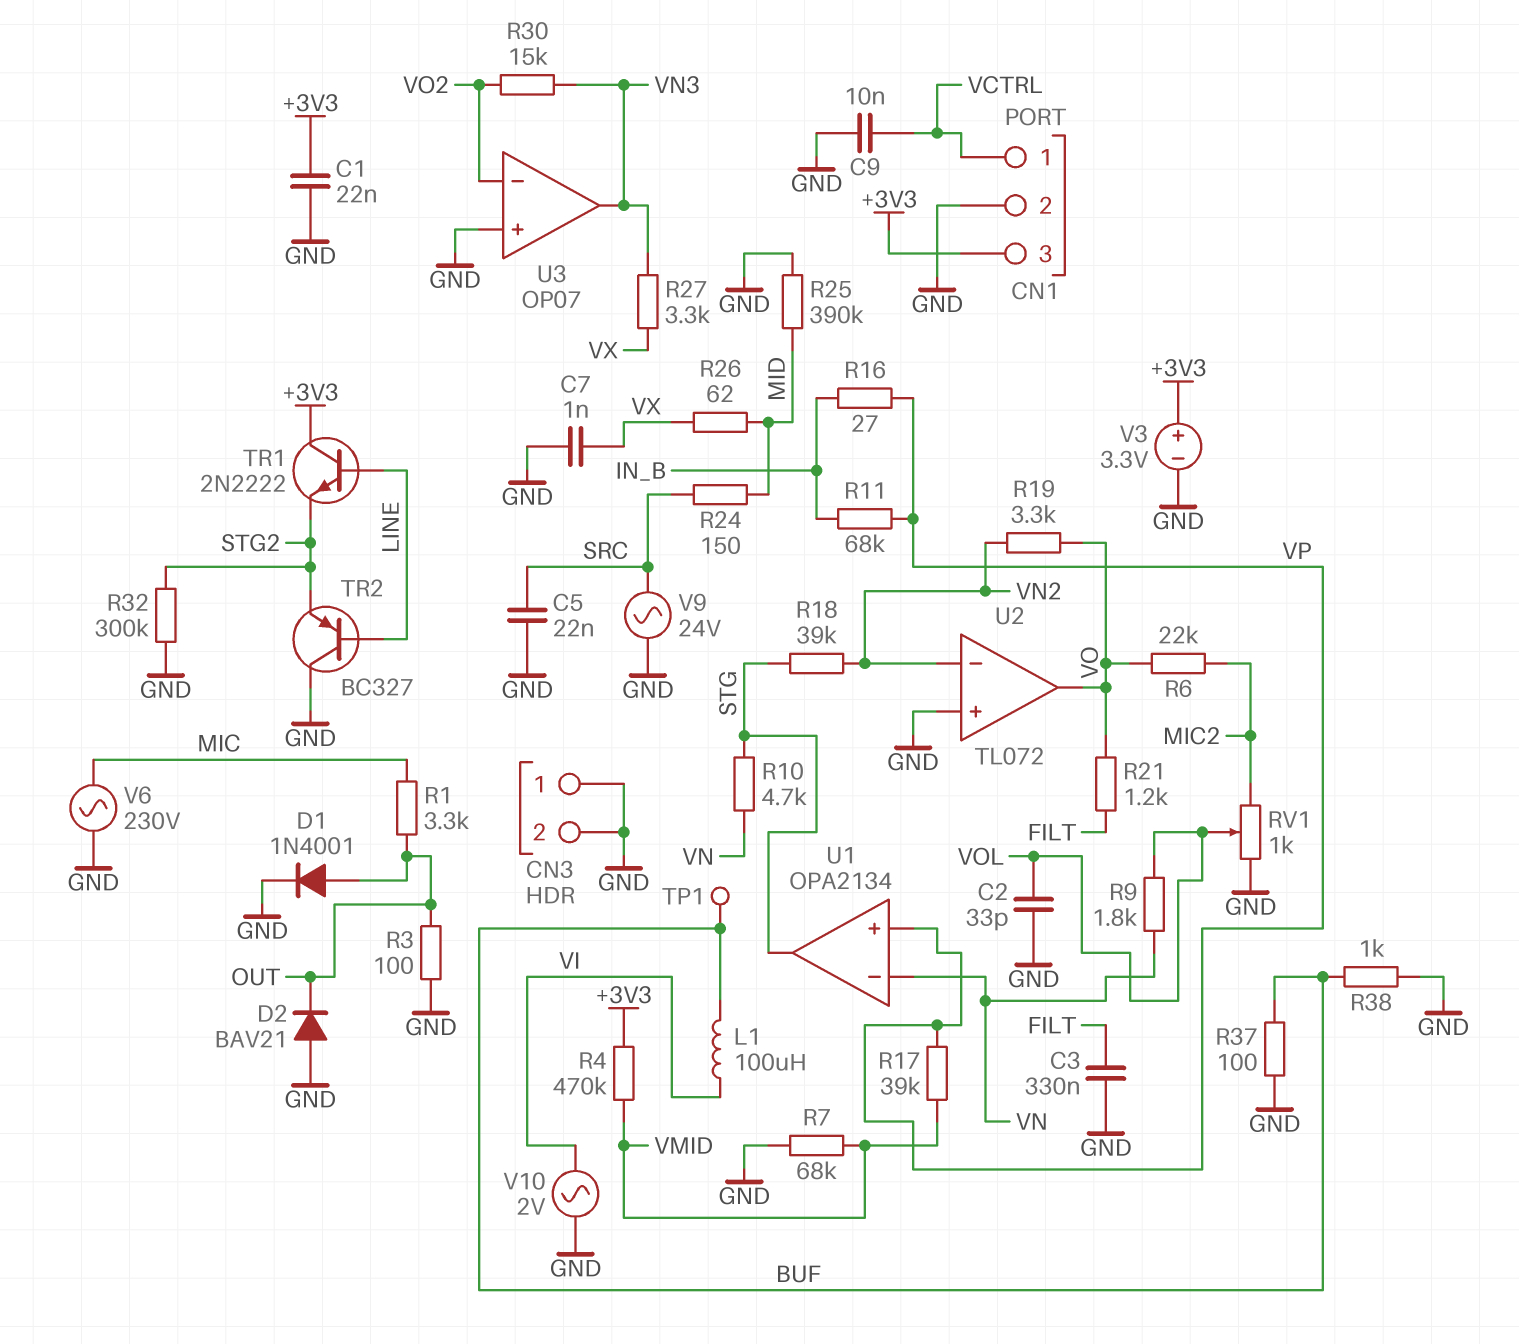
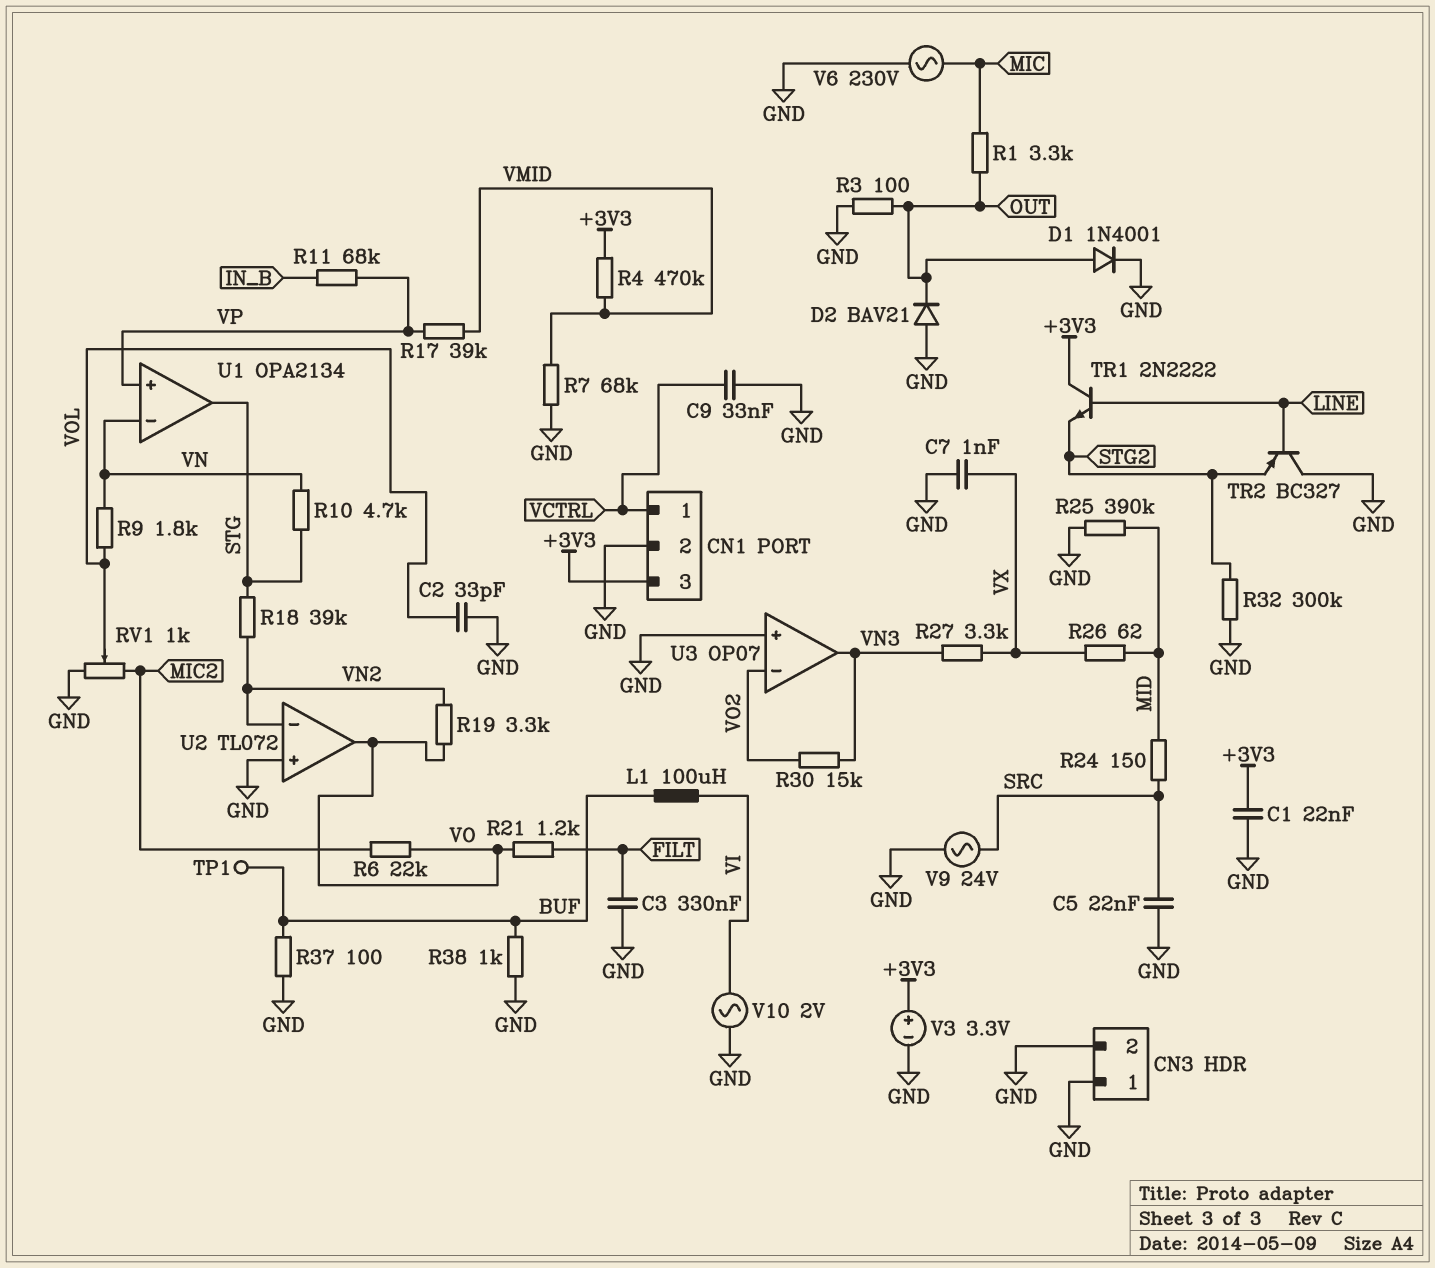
C9: 10nF (GND, VCTRL) -> 33nF (GND, VCTRL)
R16: 27 (IN_B, VP) -> none

